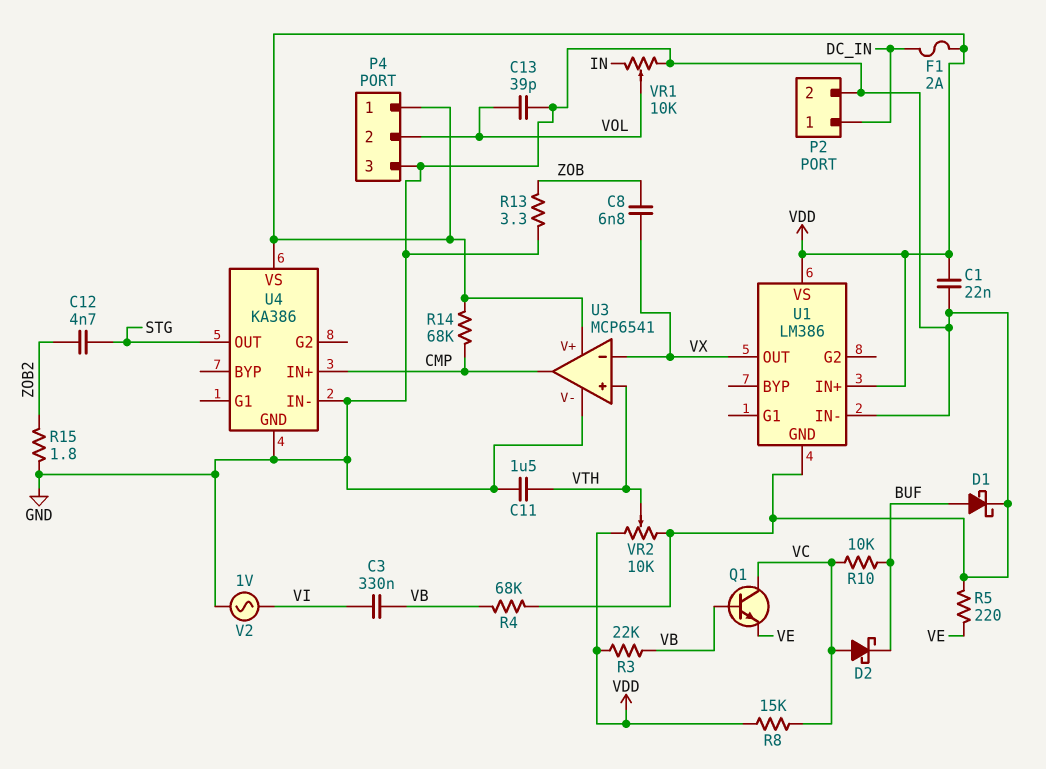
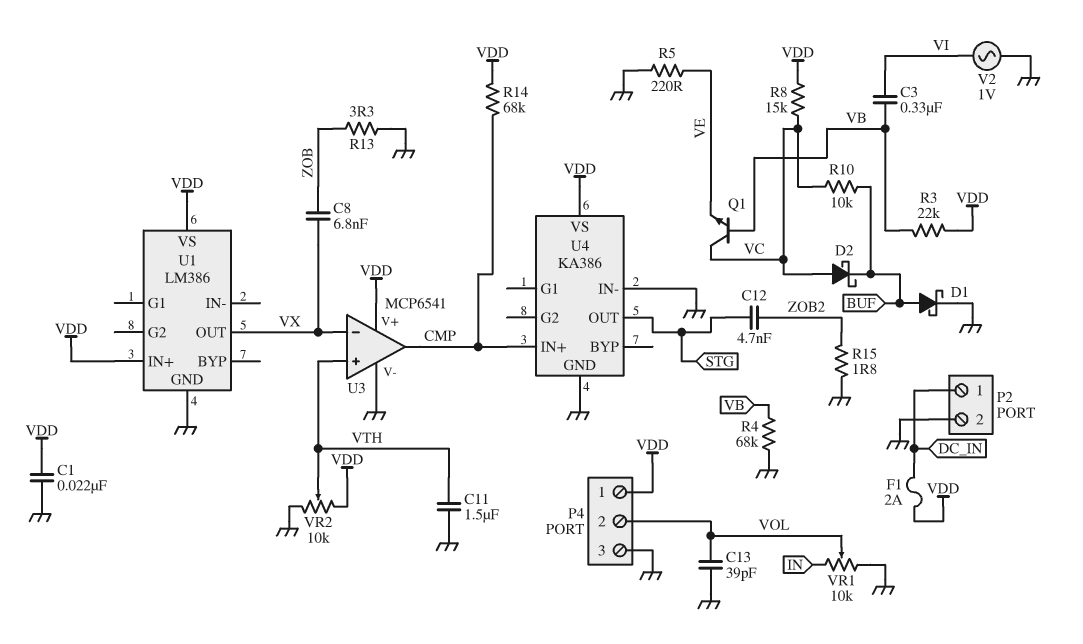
U1 pin IN-: GND -> none

